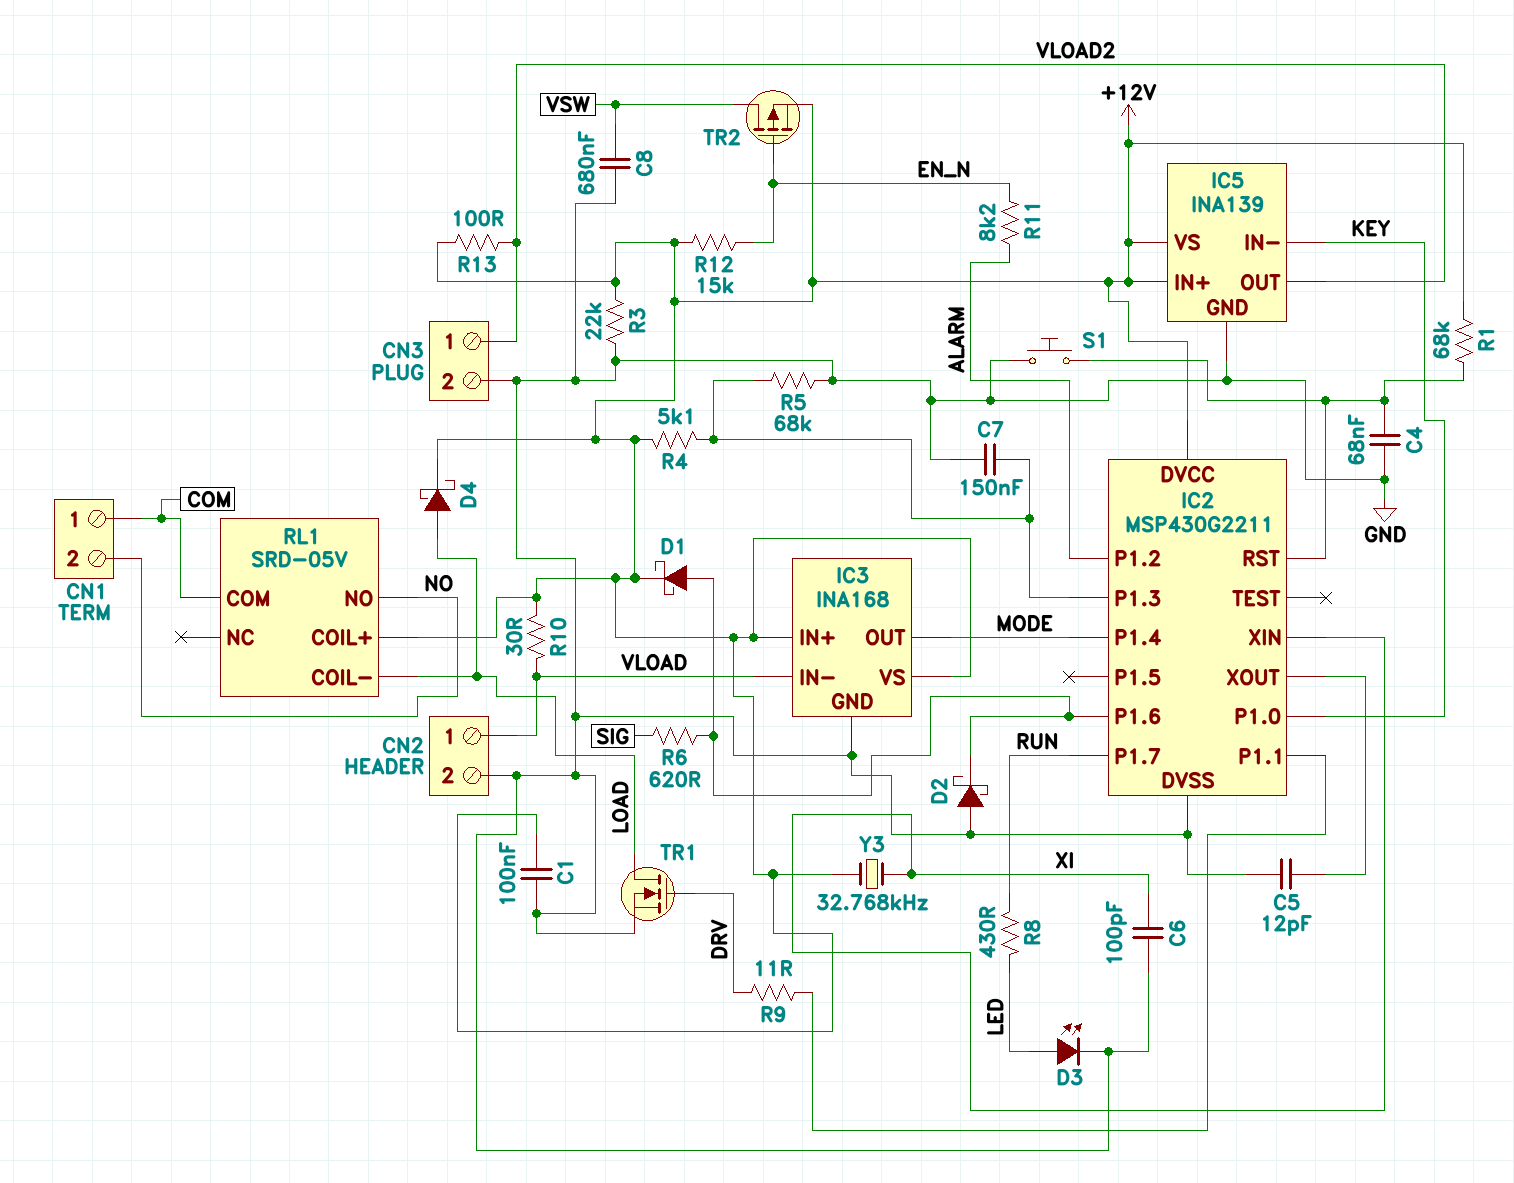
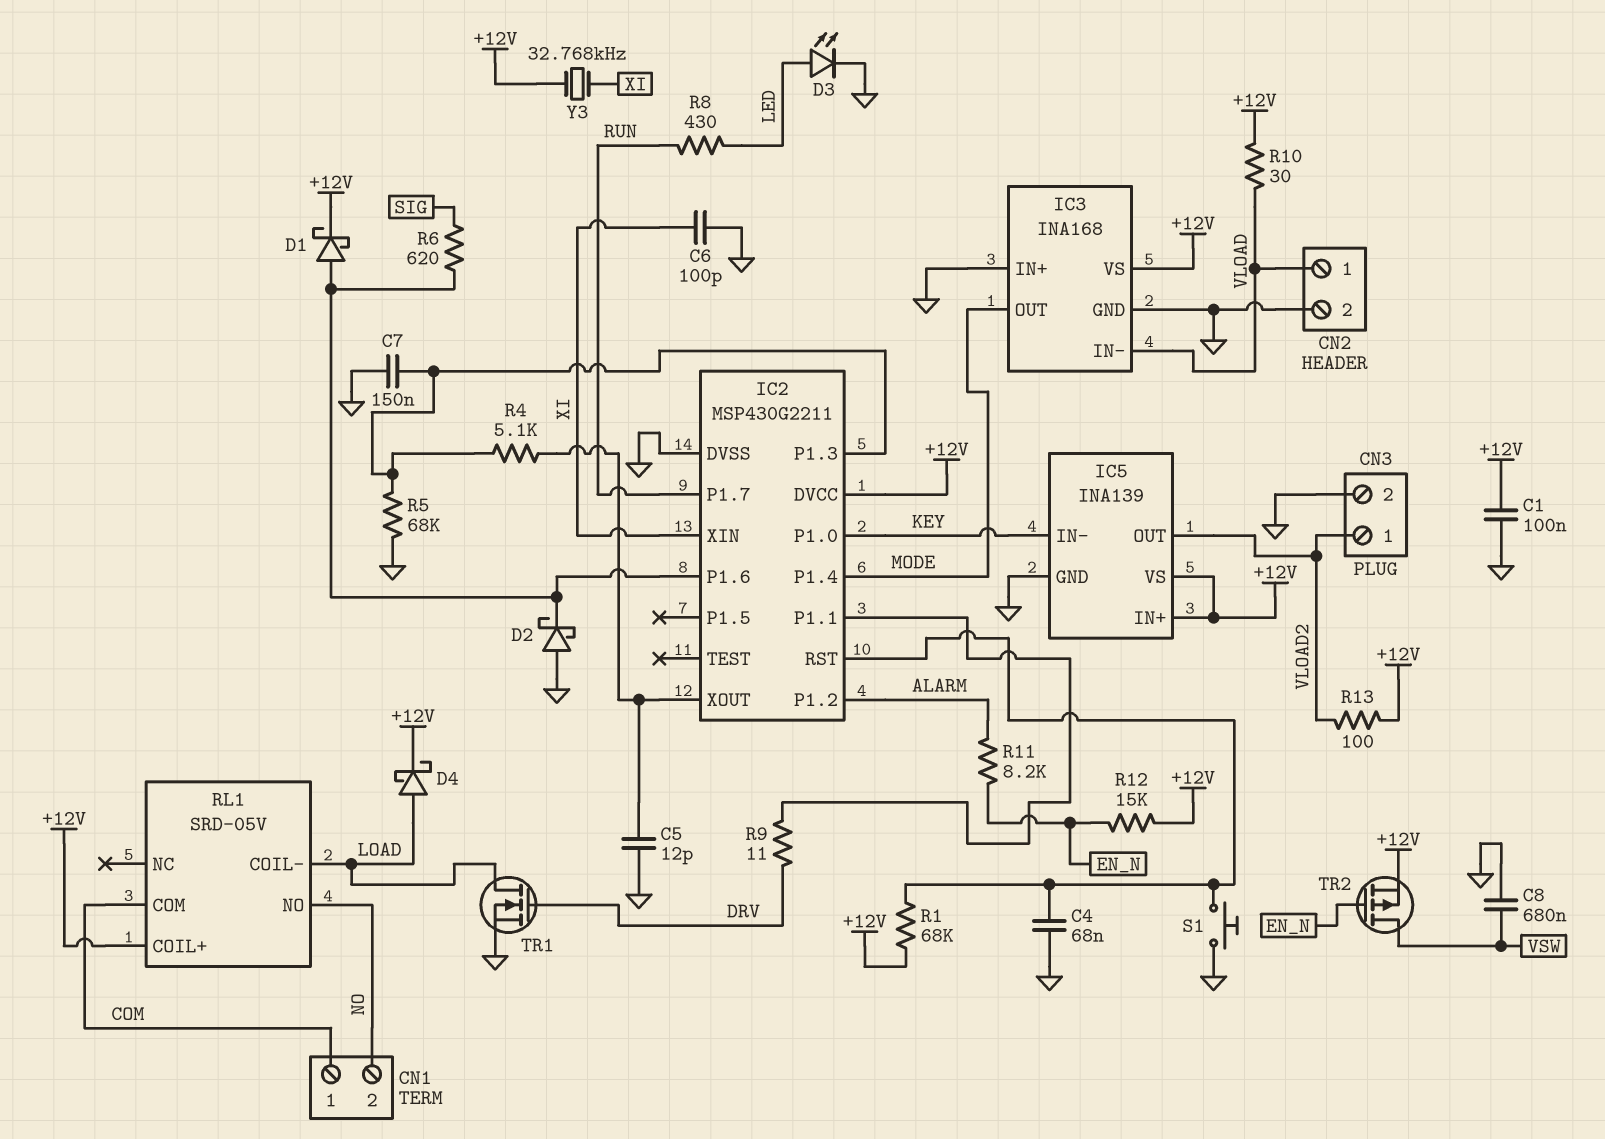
IC3 pin IN+: +12V -> GND
R3: 22k (+12V, GND) -> none
R4: 5.1k (+12V, IC2/P1.3) -> 5.1k (IC2/P1.3, IC2/XOUT)

